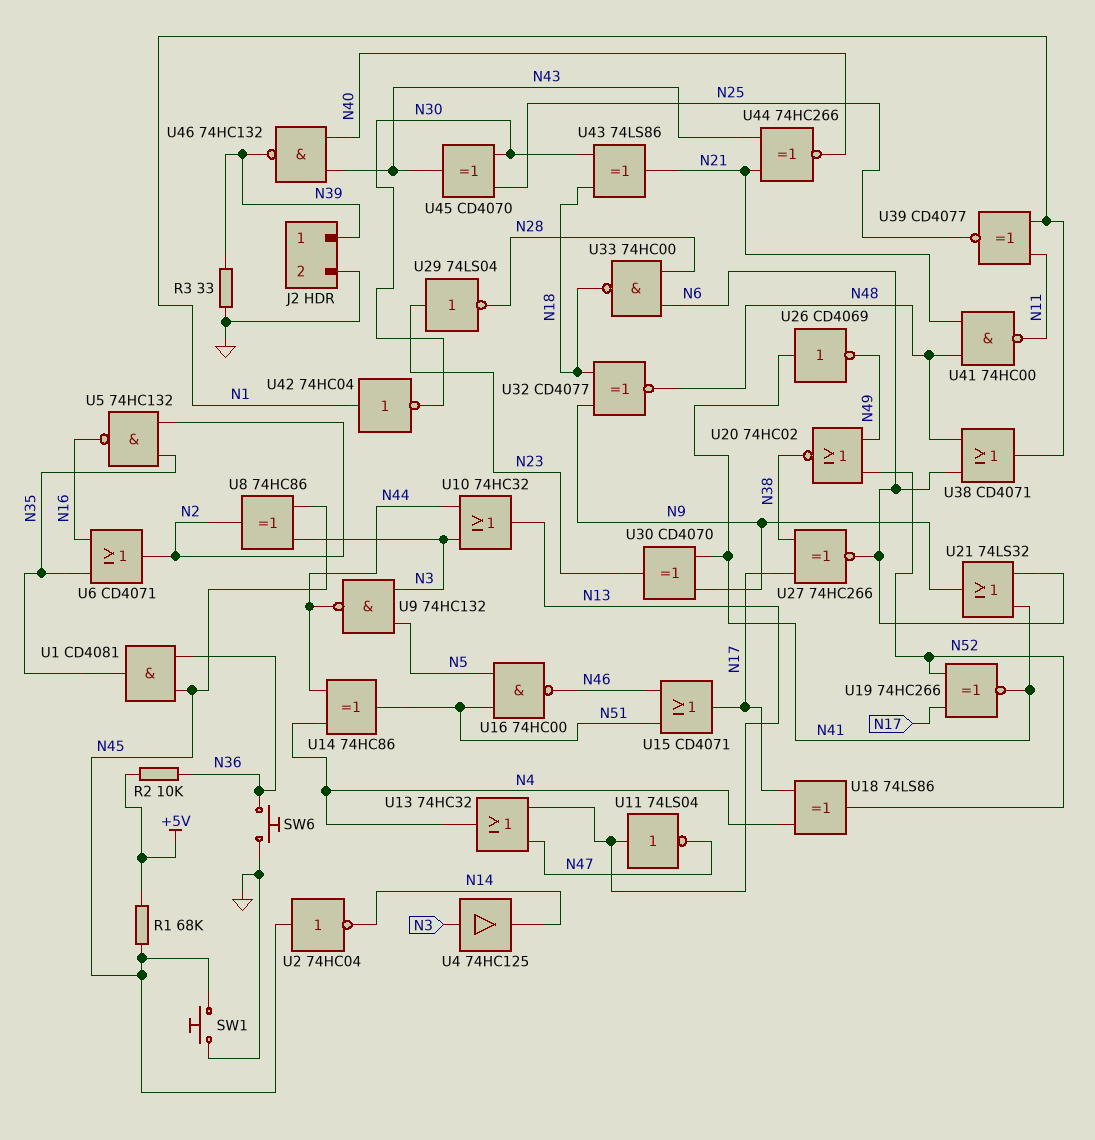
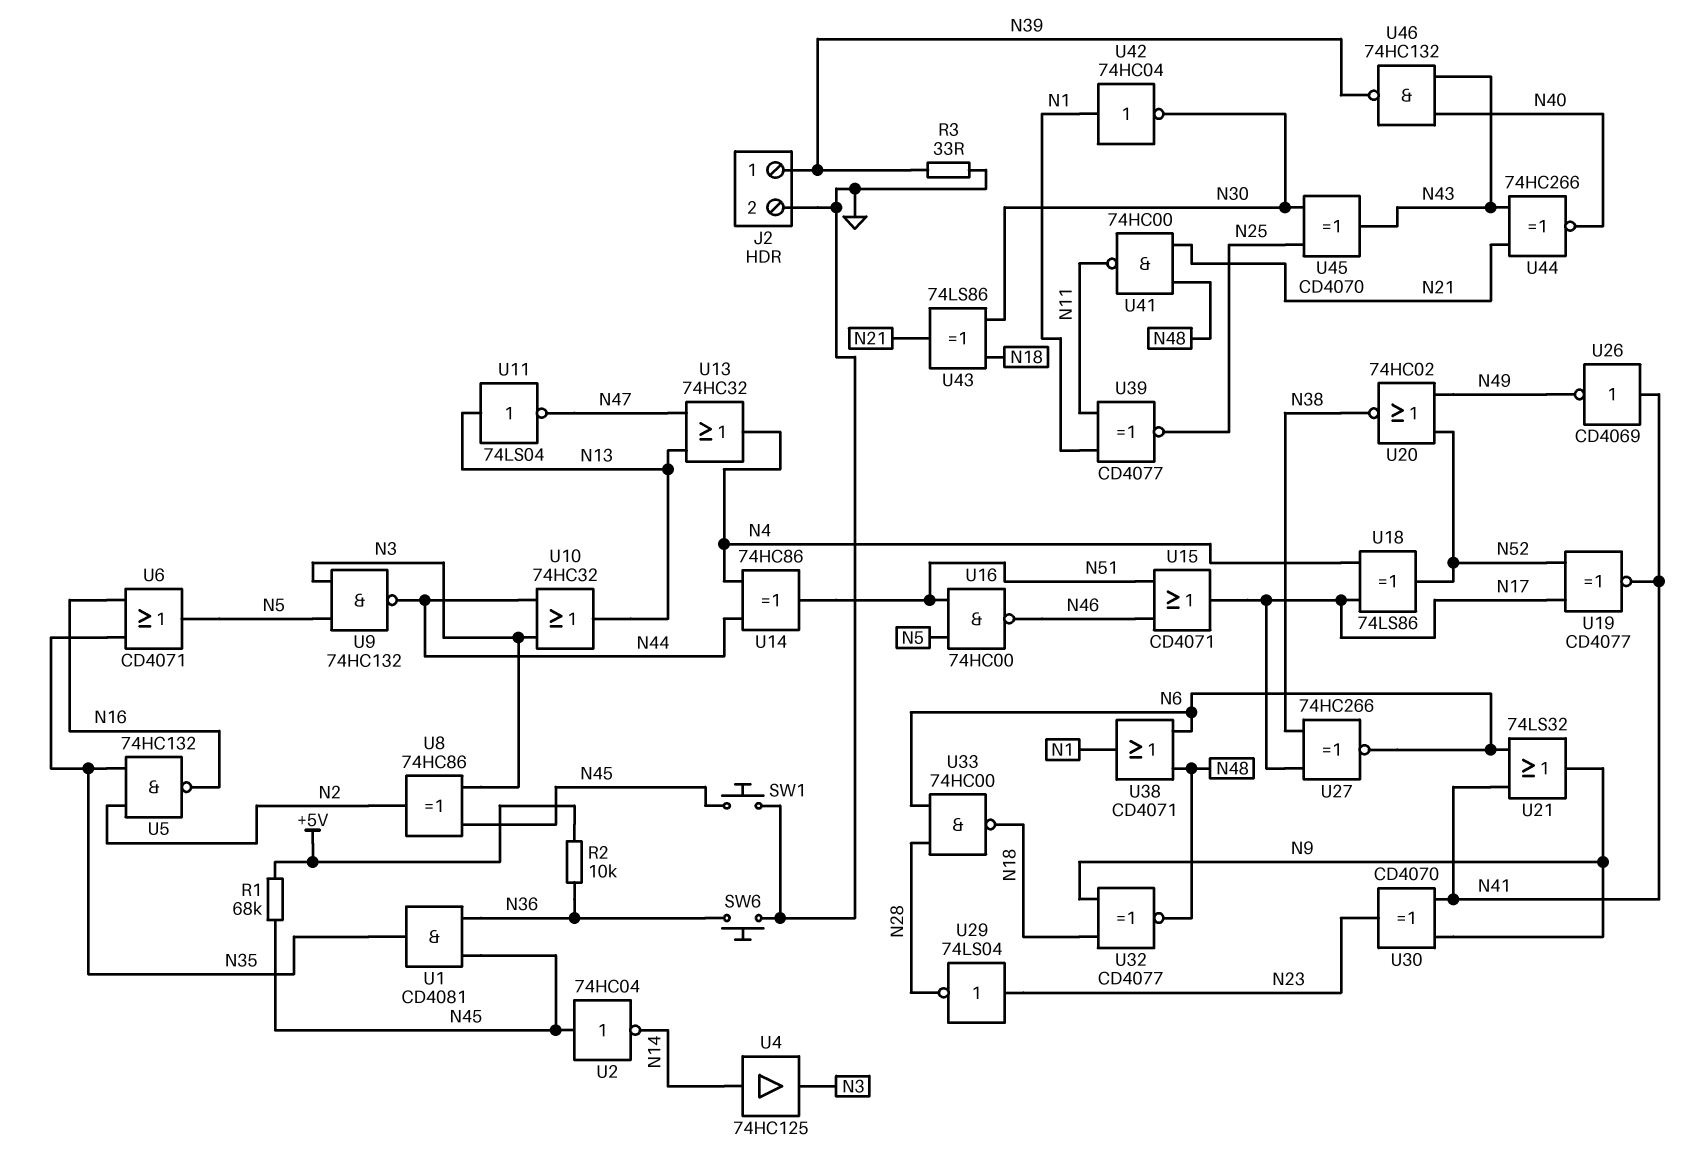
U4: buffer 74HC125 (in N3, out N14) -> buffer 74HC125 (in N14, out N3)
U6: OR CD4071 (in N16, in N35, out N2) -> OR CD4071 (in N16, in N35, out N5)
U19: XNOR 74HC266 (in N17, in N52, out N41) -> XNOR CD4077 (in N17, in N52, out N41)

